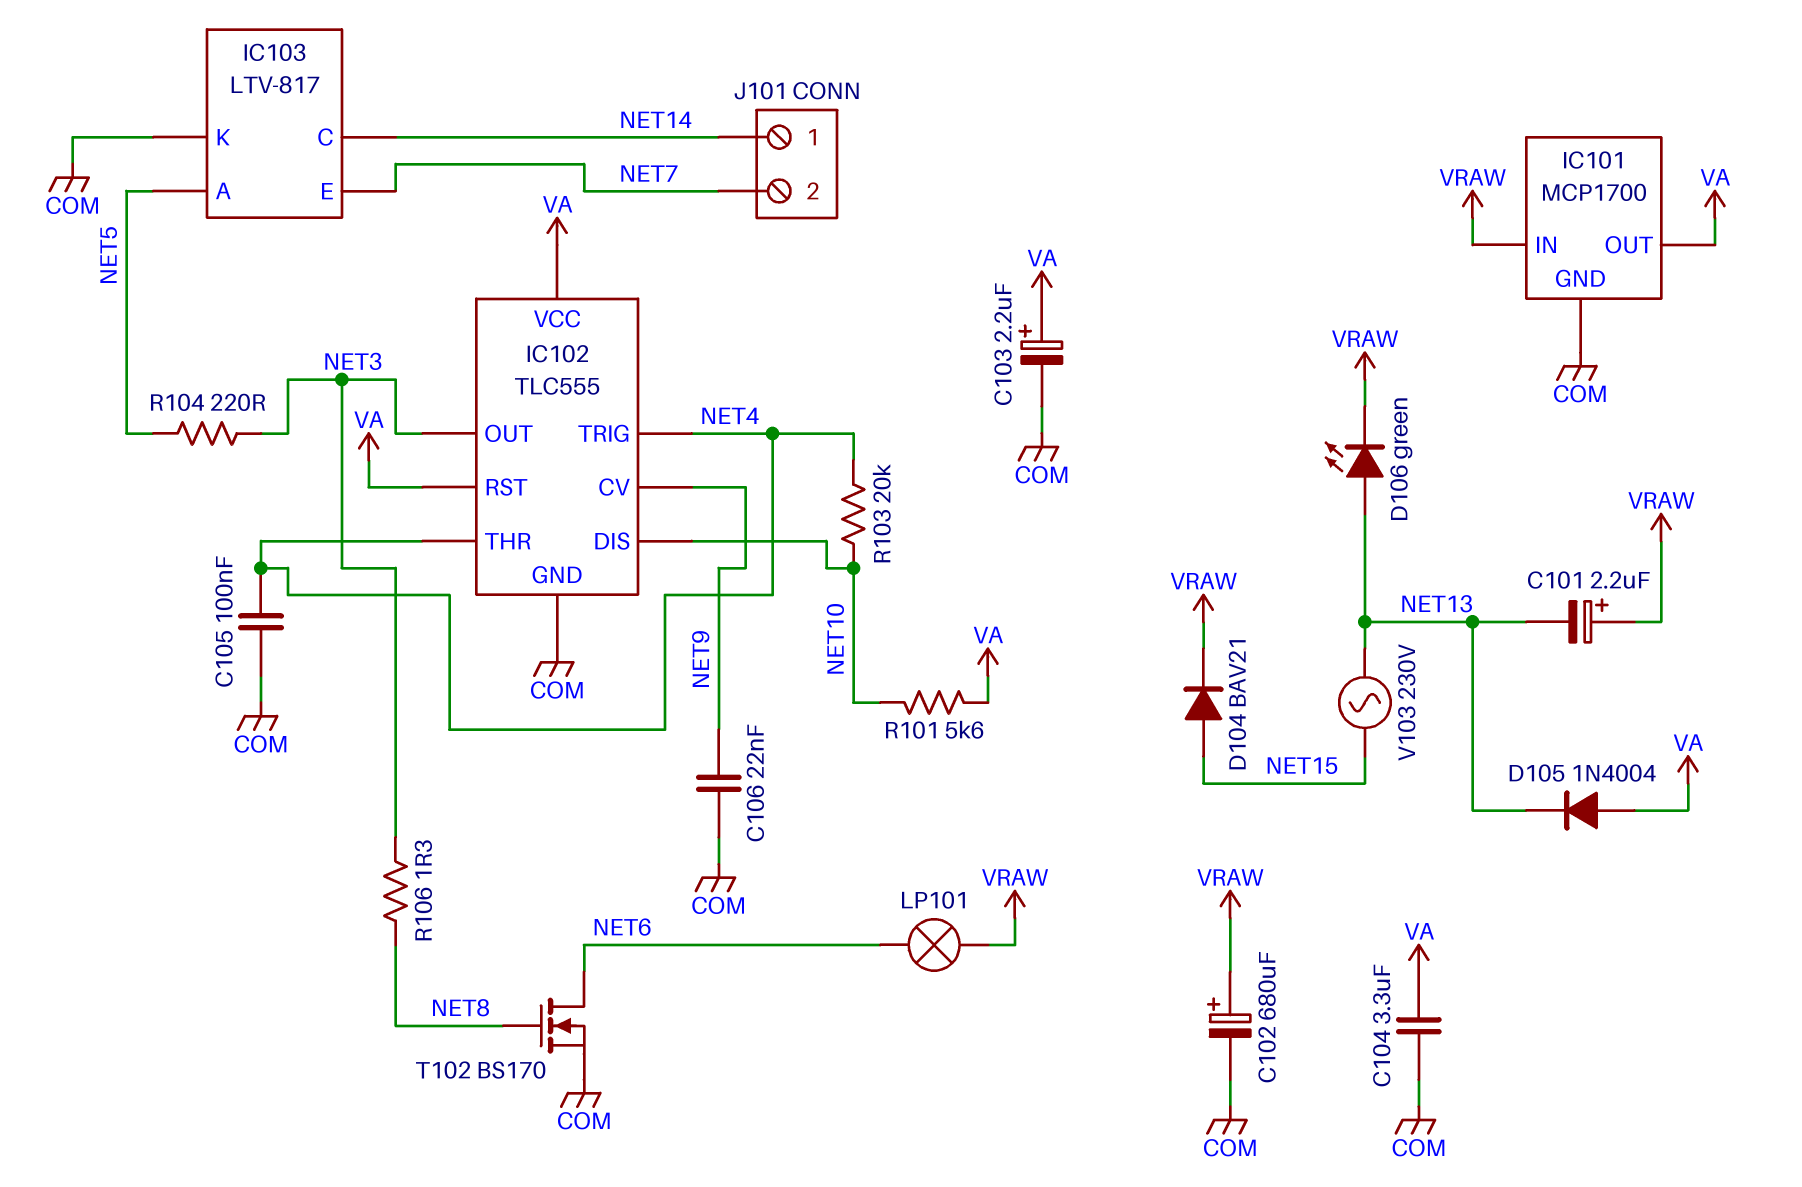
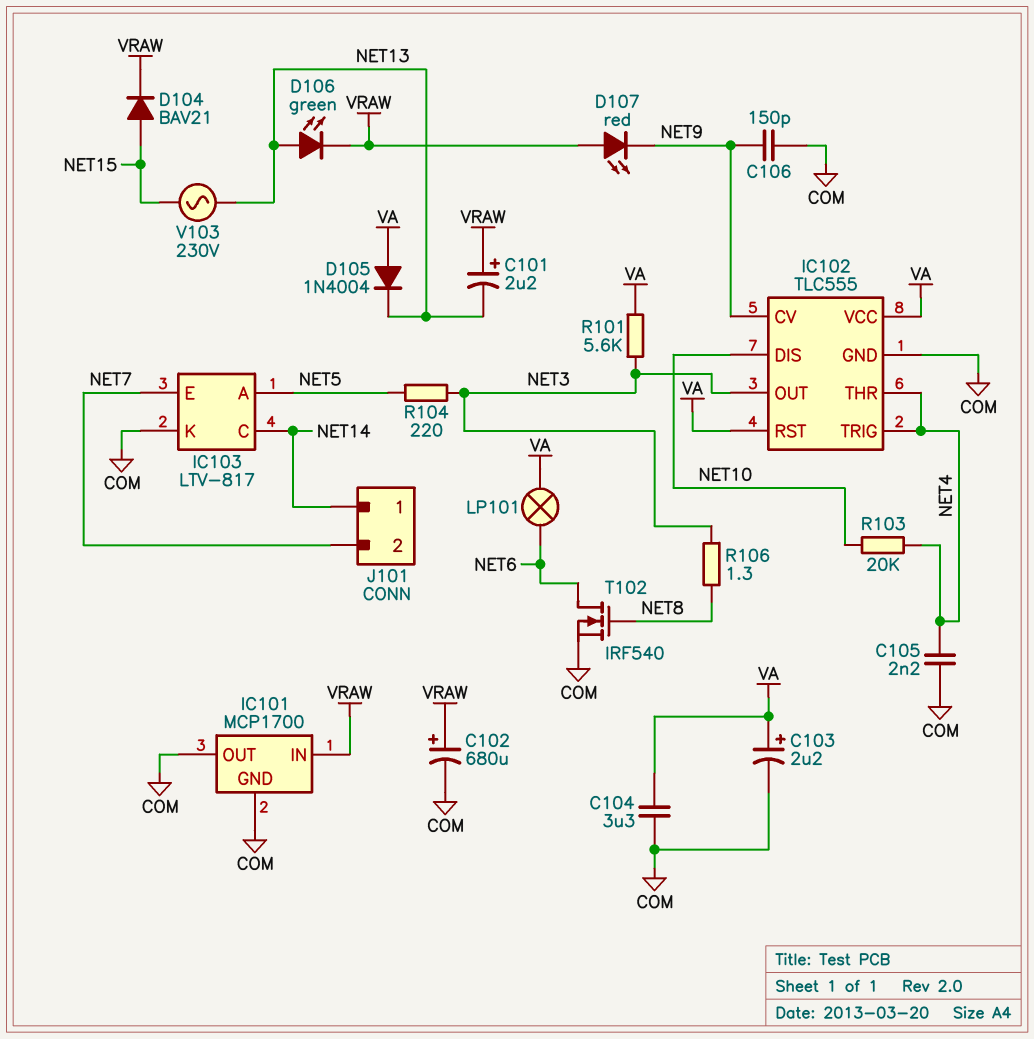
C105: 100nF (COM, NET4) -> 2.2nF (COM, NET4)
C106: 22nF (COM, NET9) -> 150pF (COM, NET9)
D107: none -> LED red (A VRAW, K NET9)
IC101 pin OUT: VA -> COM
LP101: lamp (NET6, VRAW) -> lamp (NET6, VA)
R101: 5.6k (NET10, VA) -> 5.6k (NET3, VA)
T102: NMOS BS170 (G NET8, D NET6, S COM) -> NMOS IRF540 (G NET8, D NET6, S COM)

